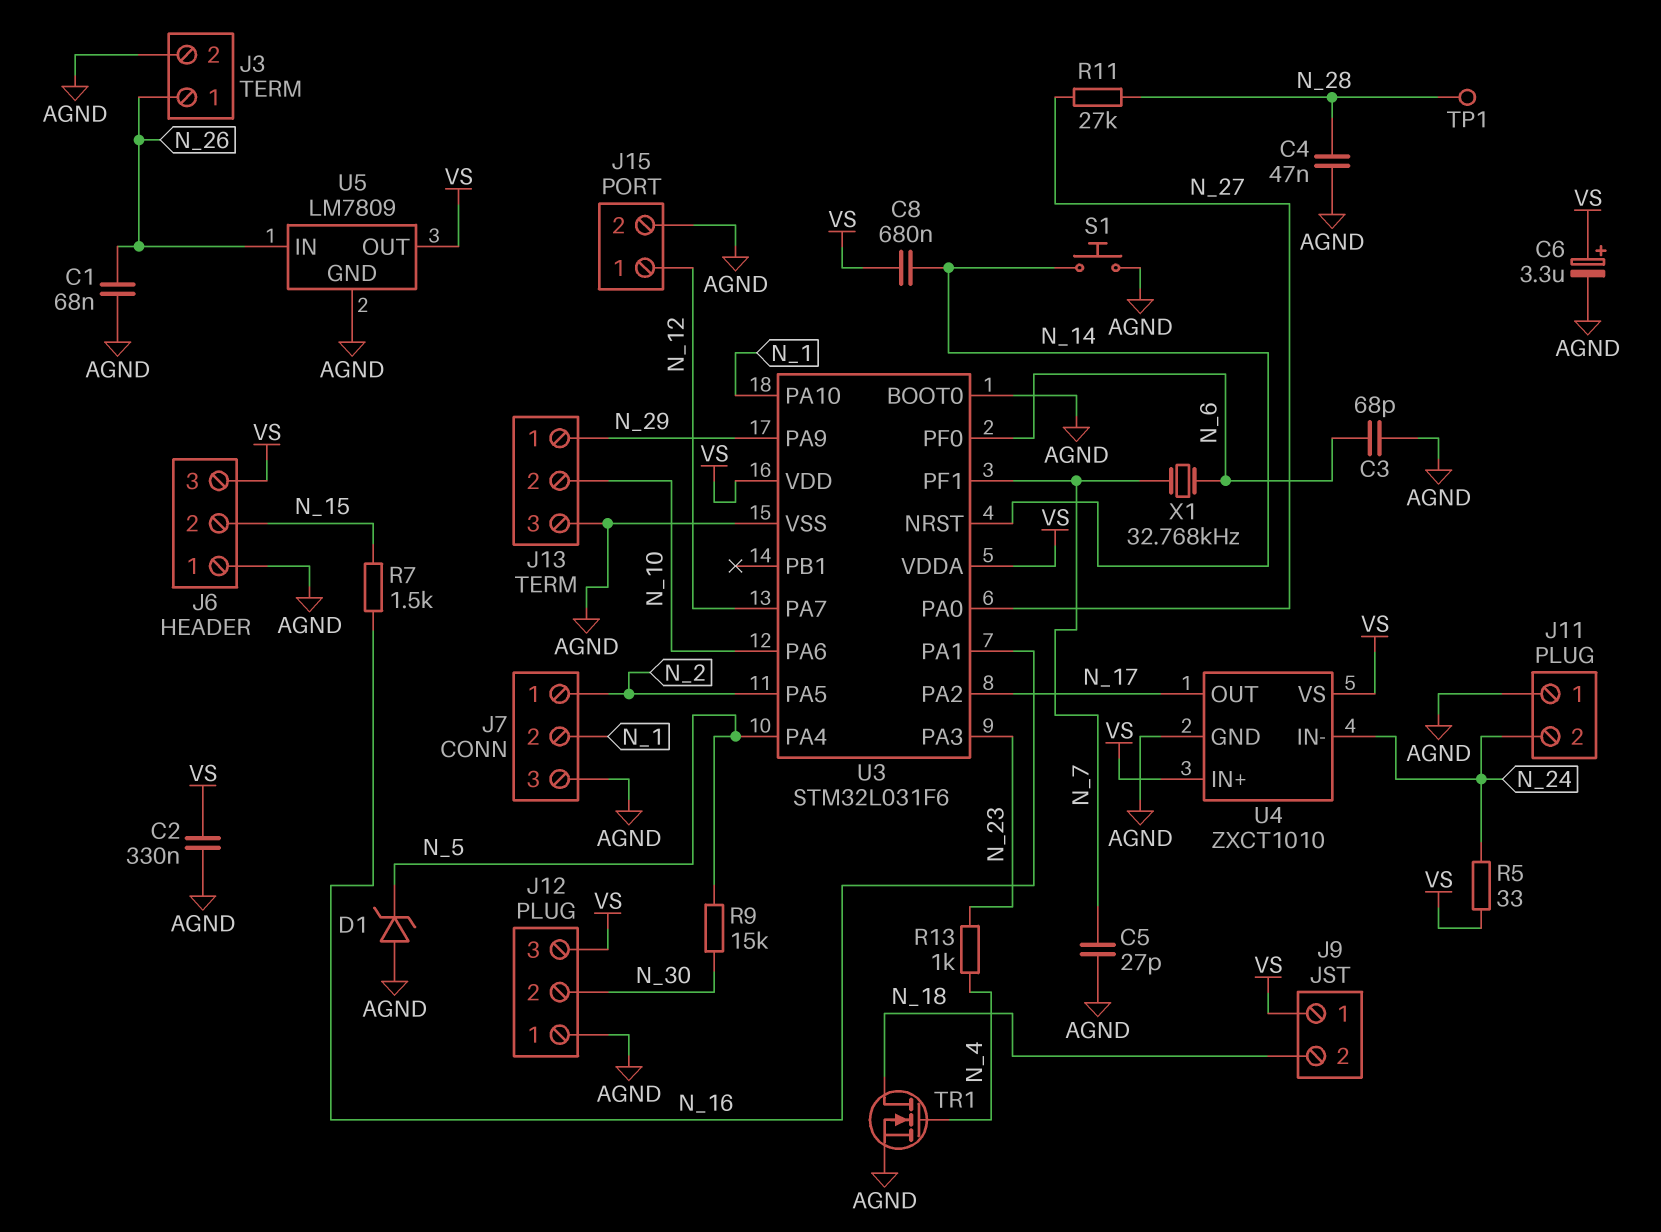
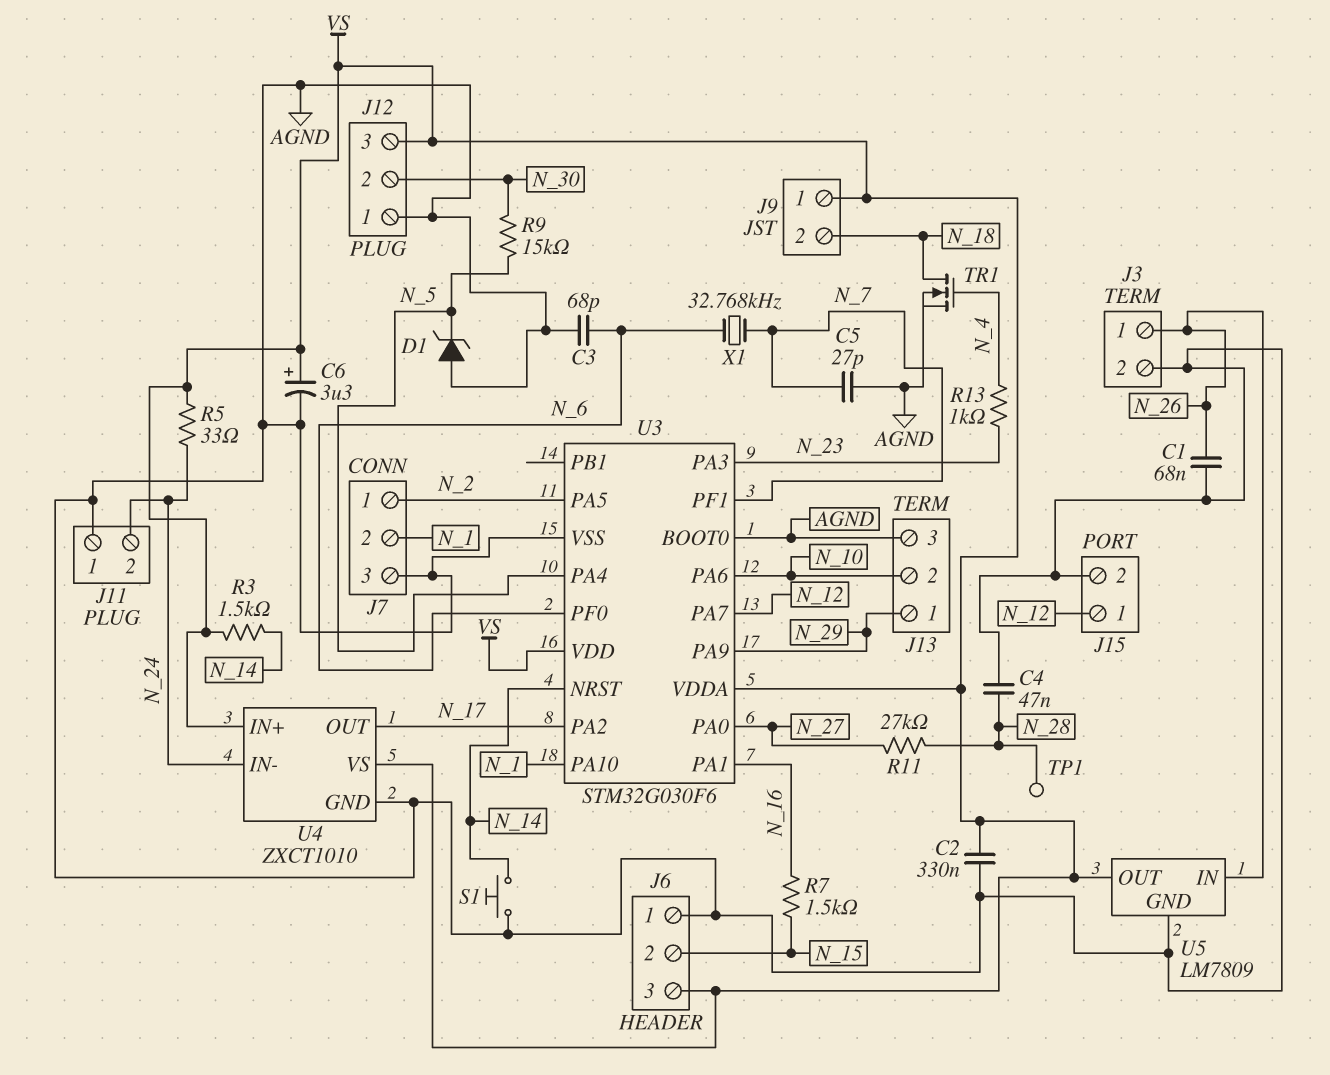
C8: 680nF (N_14, VS) -> none
R3: none -> 1.5k (N_14, VS)
U3: STM32L031F6 -> STM32G030F6

